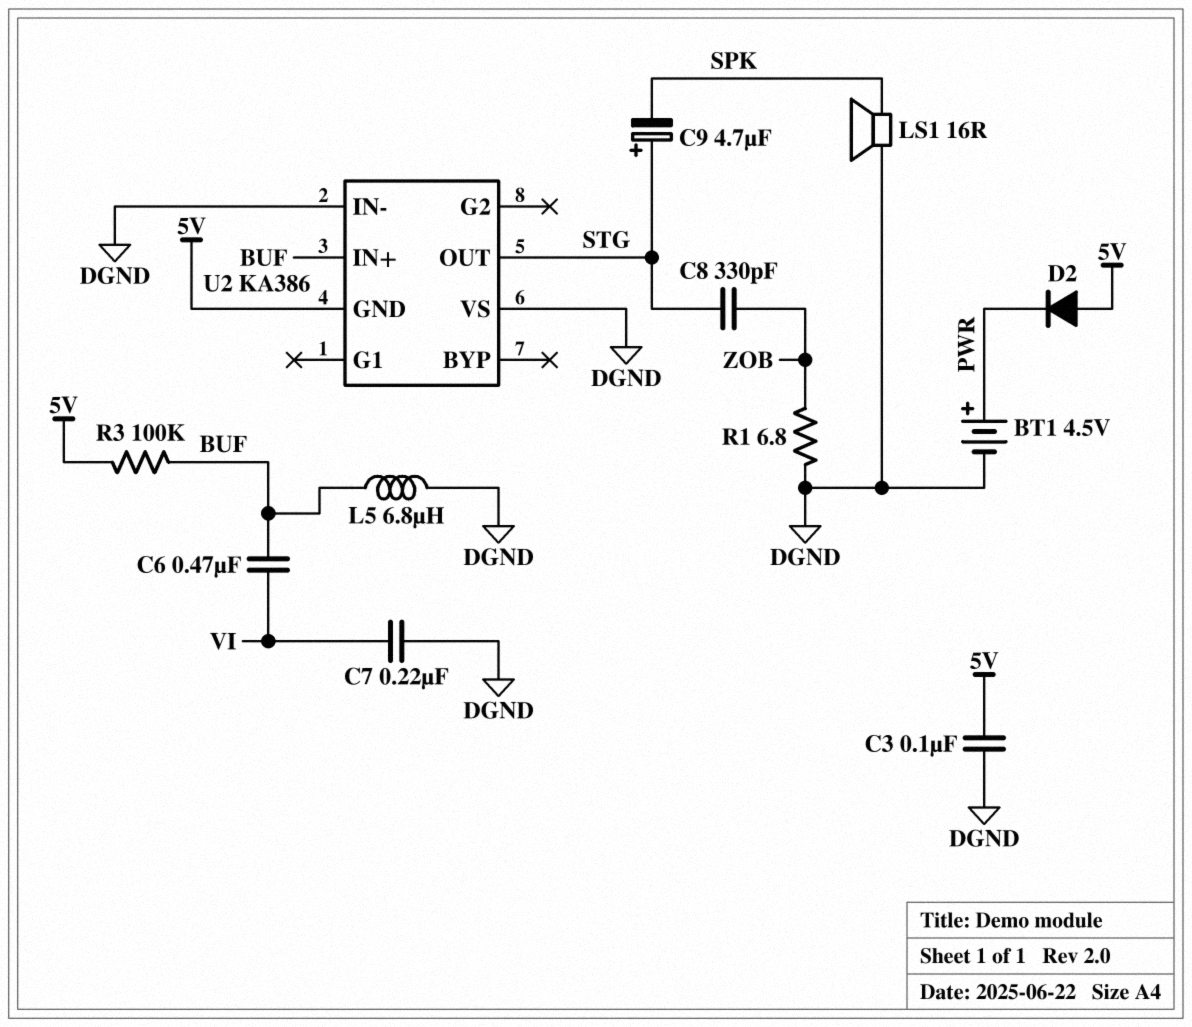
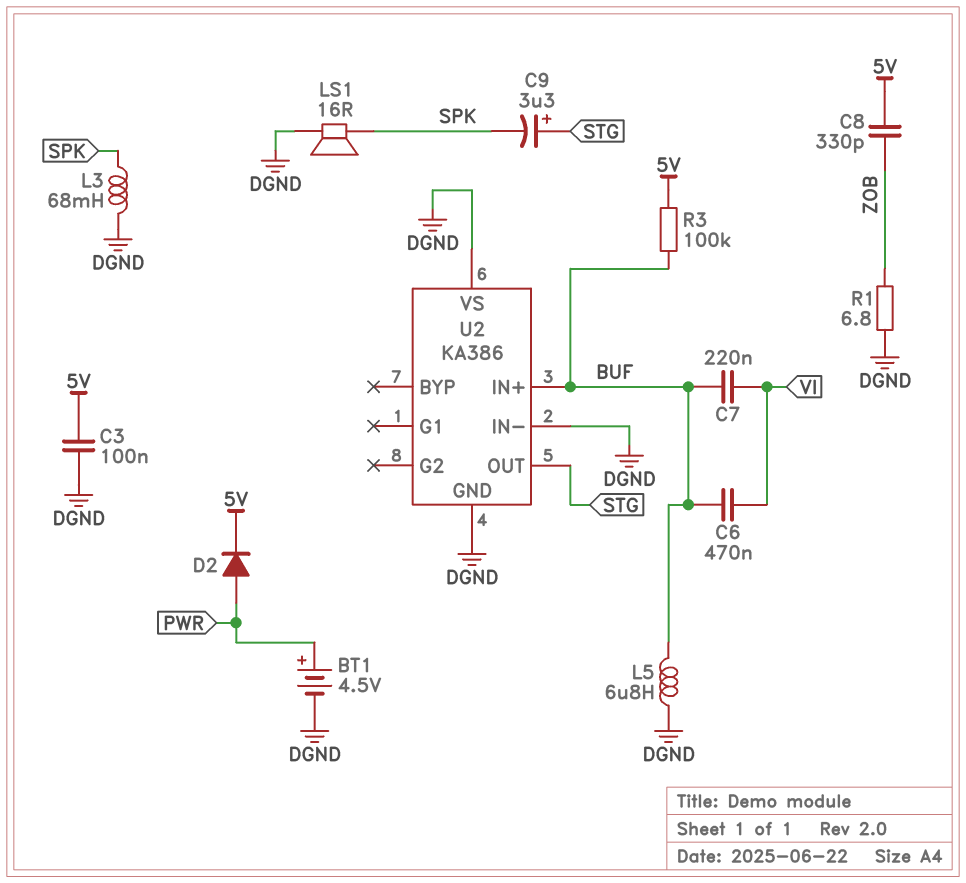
C7: 220nF (DGND, VI) -> 220nF (BUF, VI)
C8: 330pF (STG, ZOB) -> 330pF (5V, ZOB)
C9: 4.7uF (plus STG, minus SPK) -> 3.3uF (plus STG, minus SPK)
D2: diode (A 5V, K PWR) -> diode (A PWR, K 5V)
L3: none -> 68mH (DGND, SPK)
U2 pin GND: 5V -> DGND

